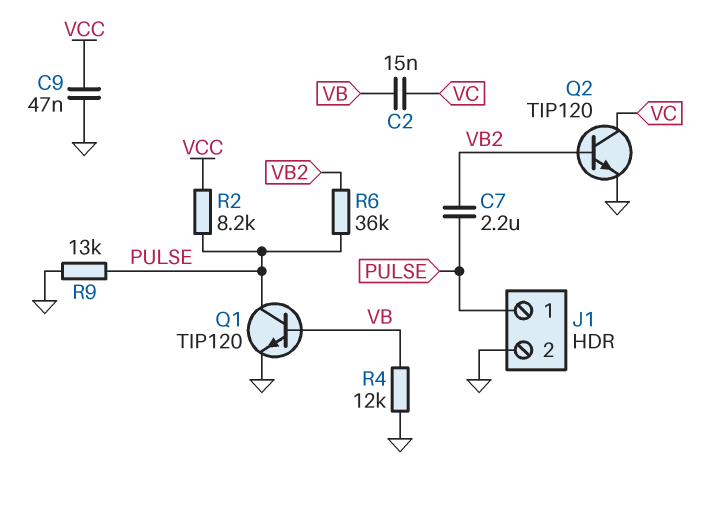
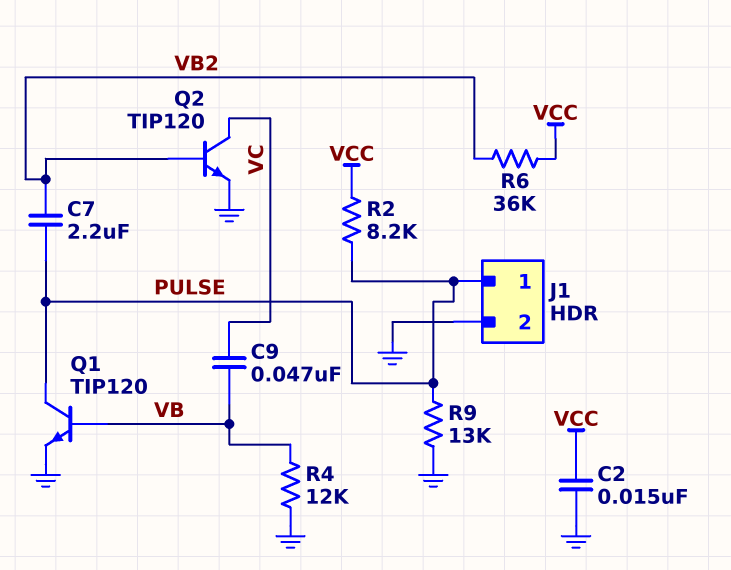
C2: 15nF (VB, VC) -> 15nF (GND, VCC)
C9: 47nF (GND, VCC) -> 47nF (VB, VC)
R6: 36k (PULSE, VB2) -> 36k (VB2, VCC)

